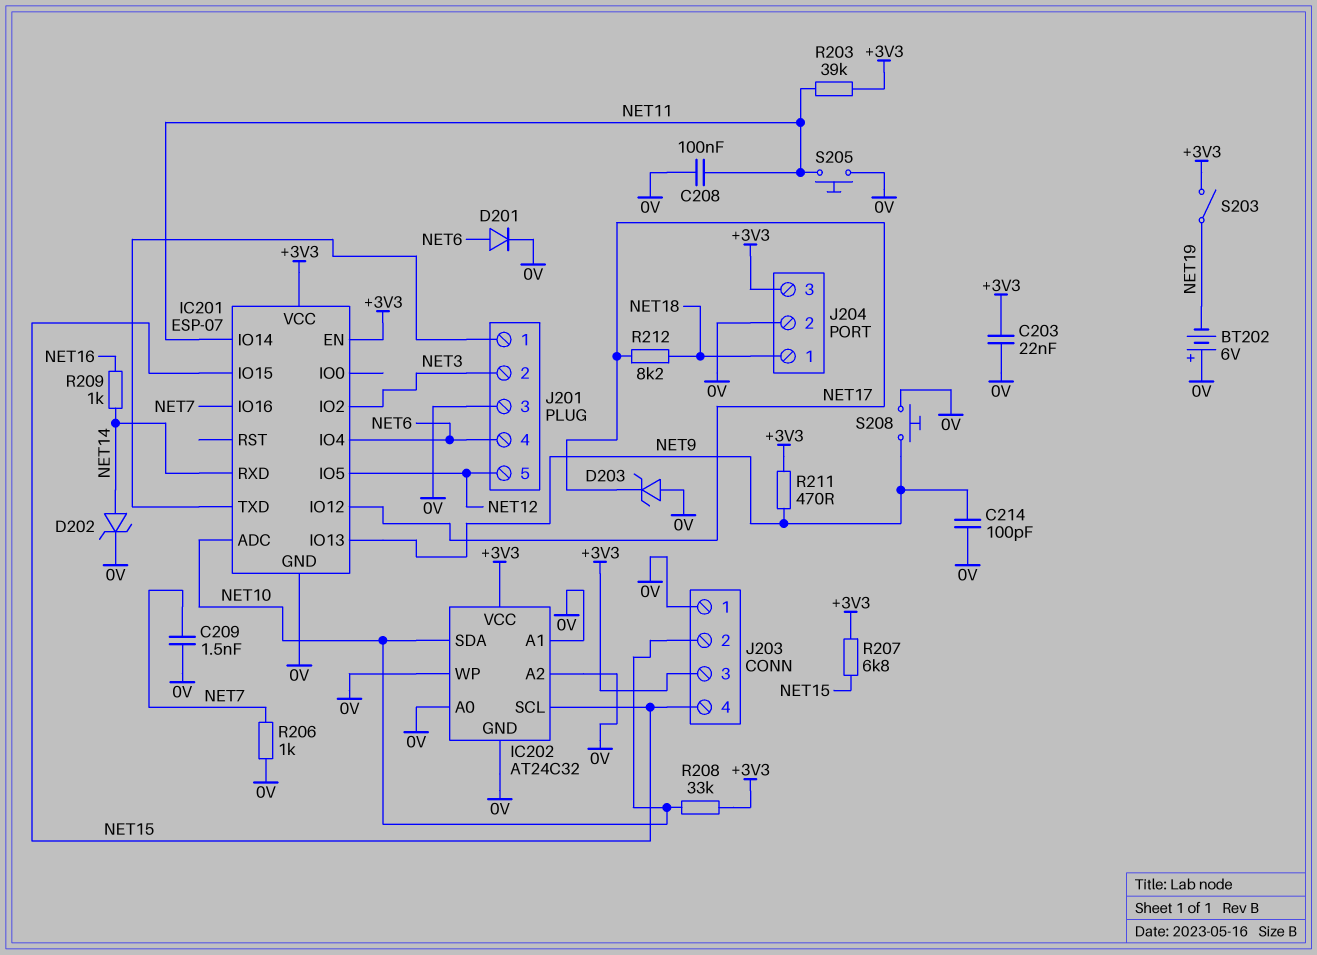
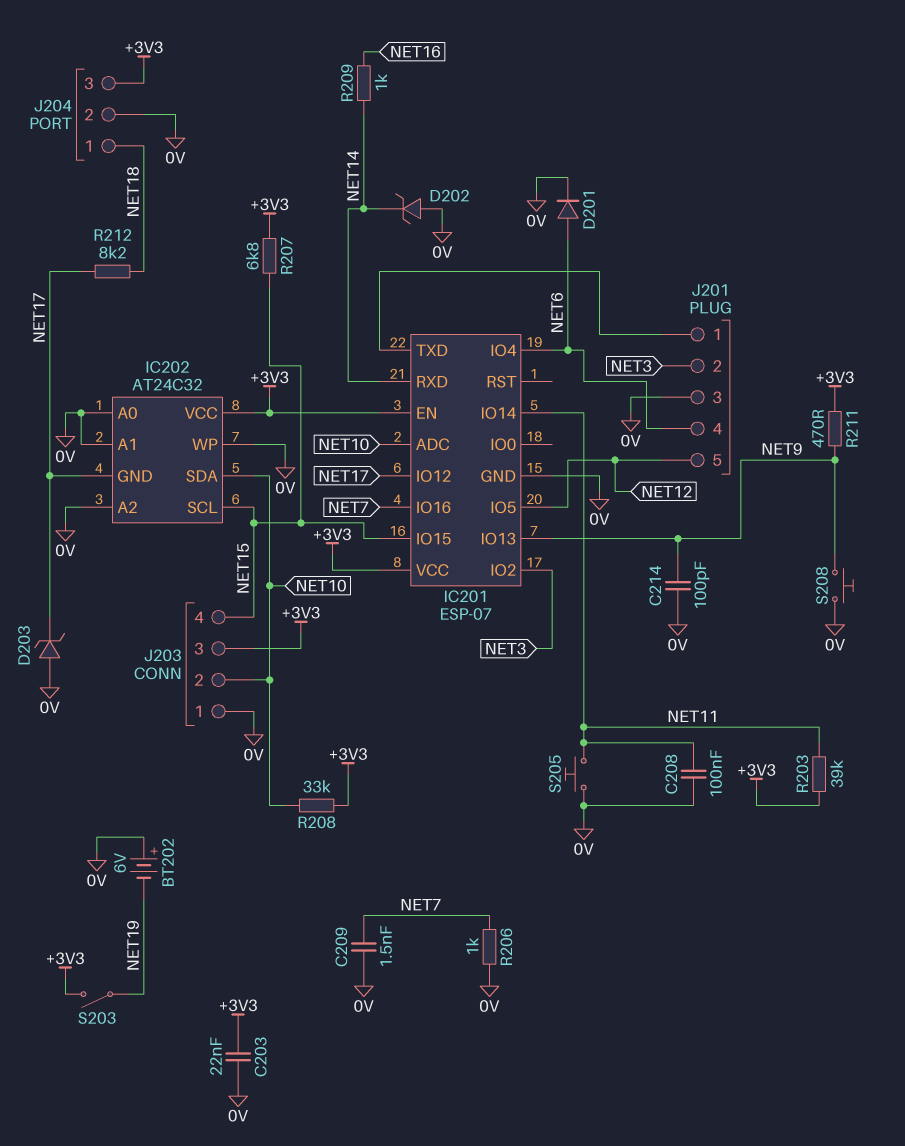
D202: zener (A NET14, K 0V) -> zener (A 0V, K NET14)
IC202 pin GND: 0V -> NET17

